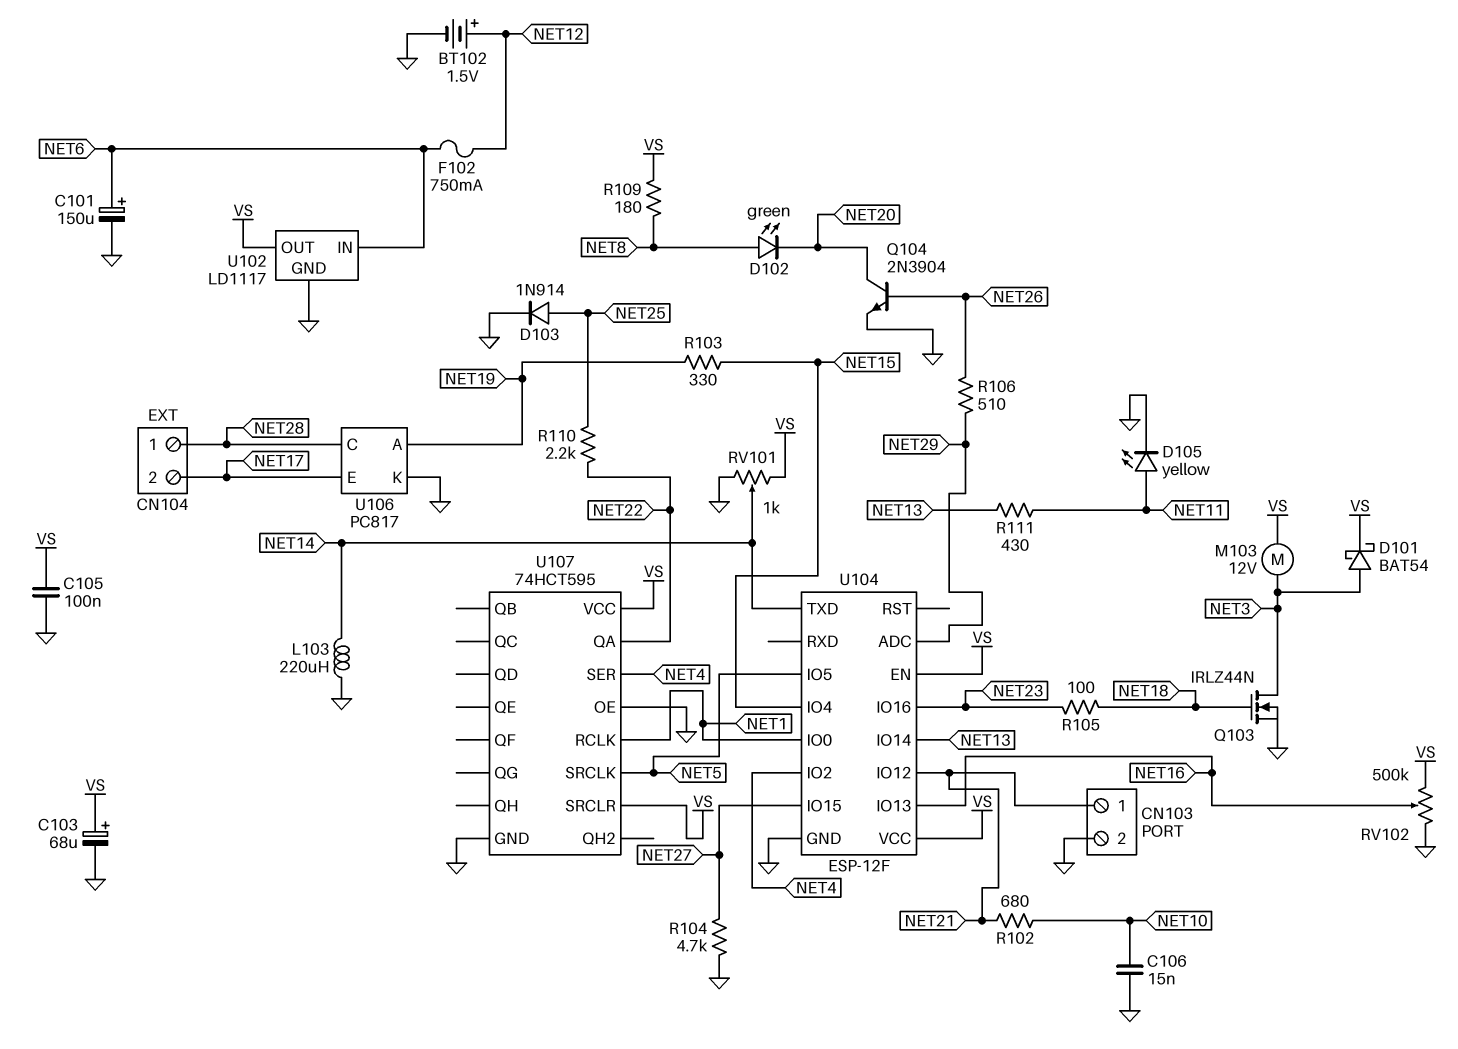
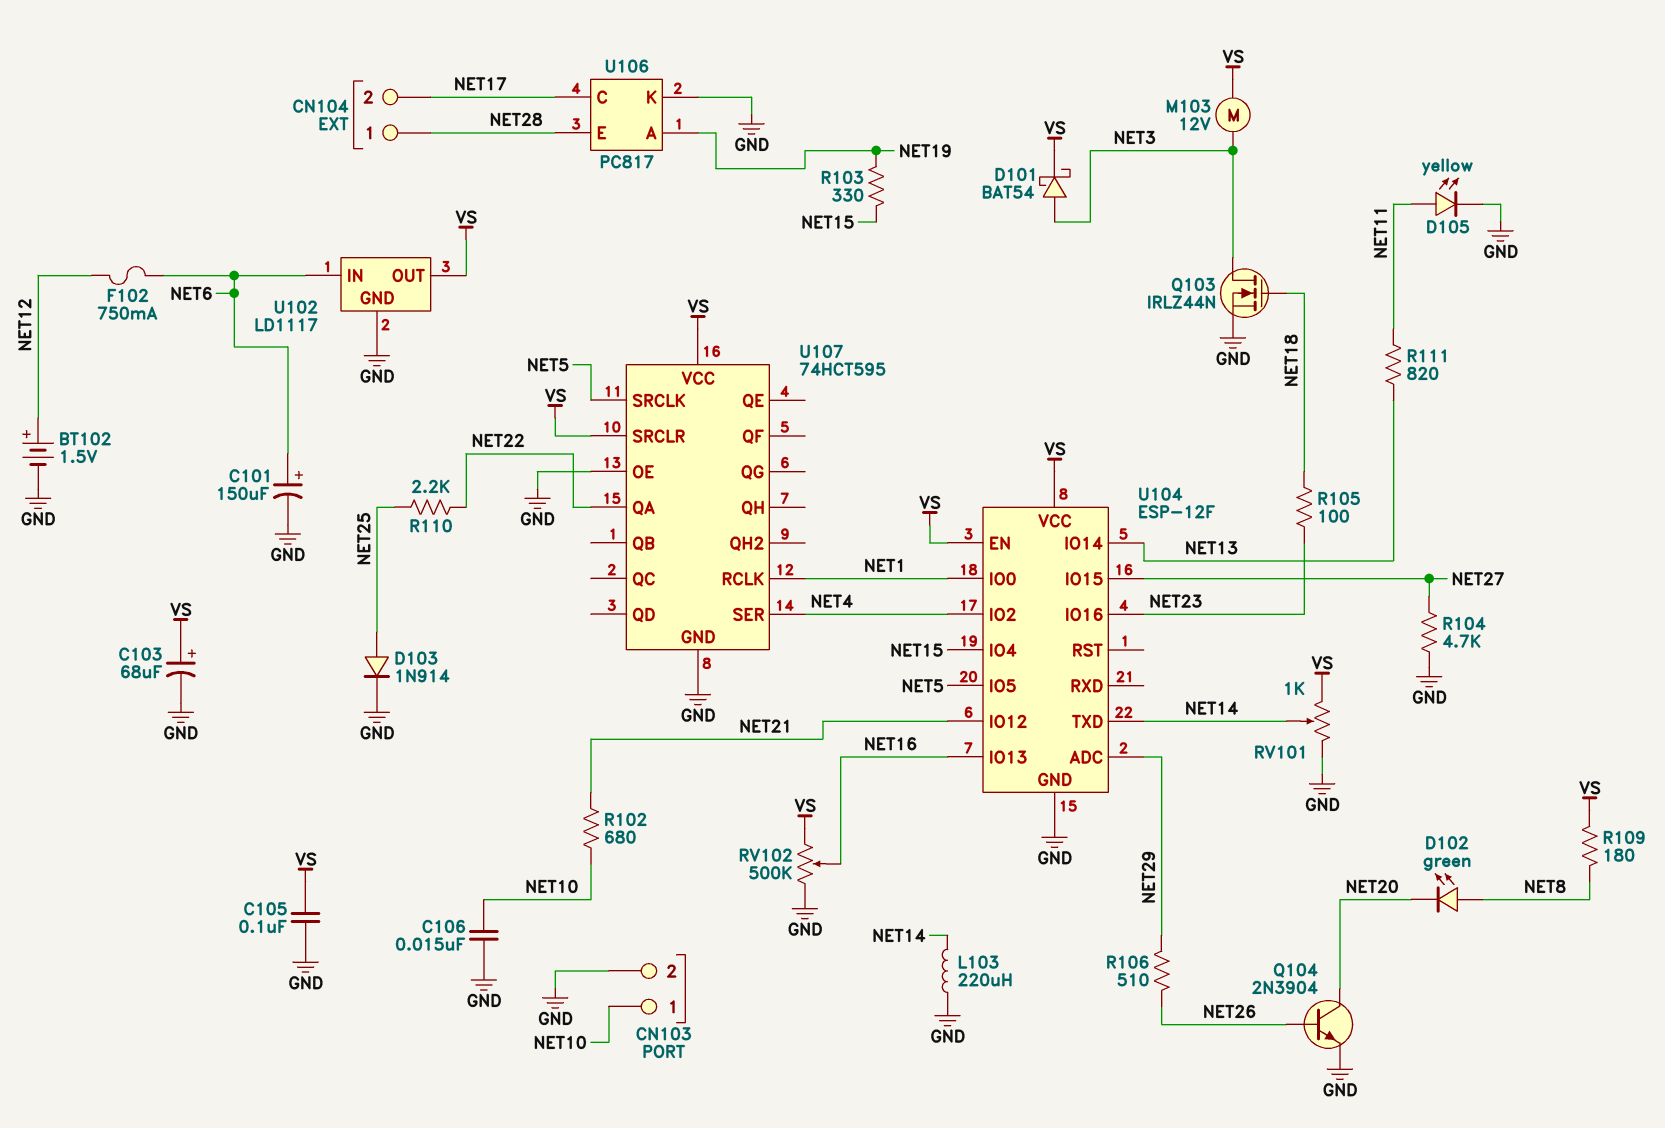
CN103 pin 1: NET21 -> NET10
R111: 430 (NET11, NET13) -> 820 (NET11, NET13)
U106 pin C: NET28 -> NET17
U106 pin E: NET17 -> NET28

